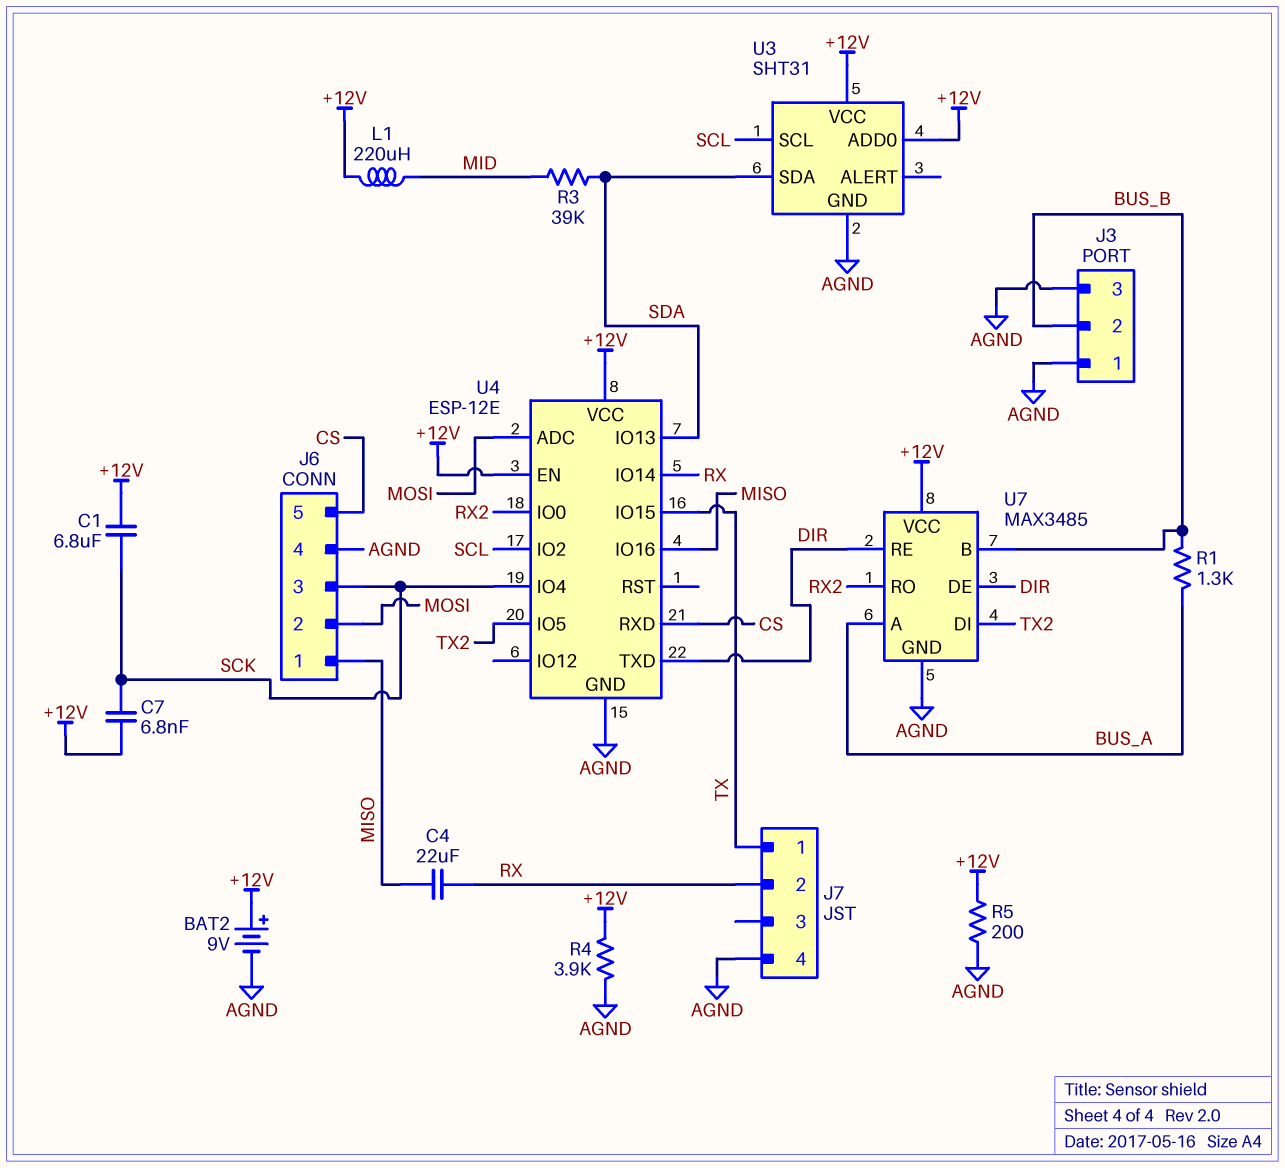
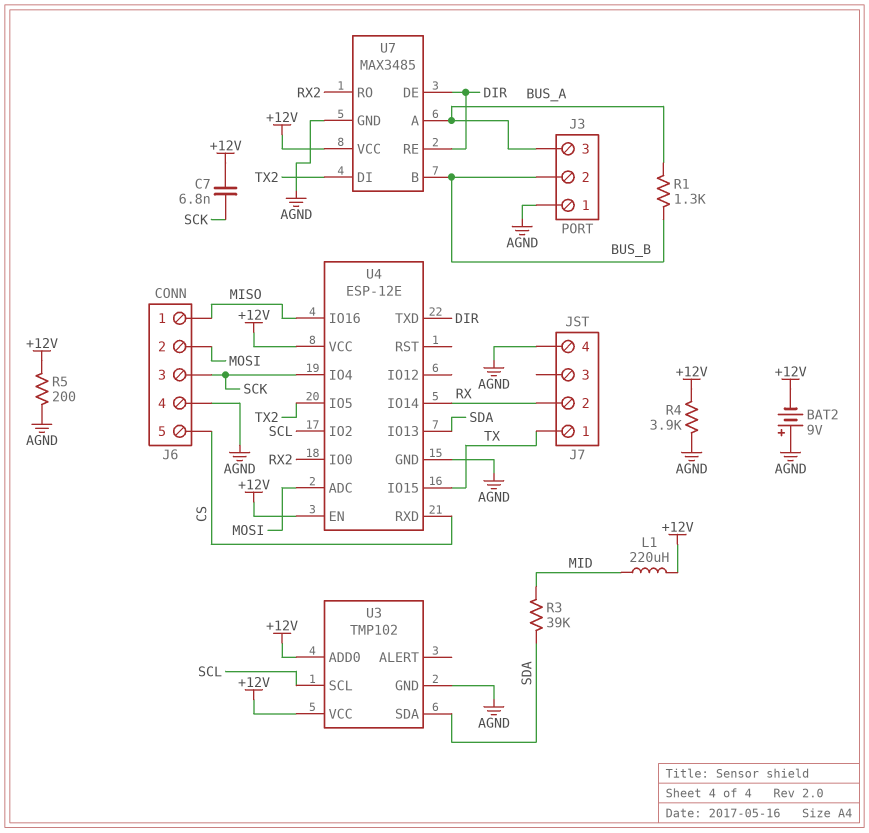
BAT2: 9V (plus +12V, minus AGND) -> 9V (plus AGND, minus +12V)
C1: 6.8uF (+12V, SCK) -> none
C4: 22uF (MISO, RX) -> none
J3 pin 3: AGND -> BUS_A
U3: SHT31 -> TMP102

